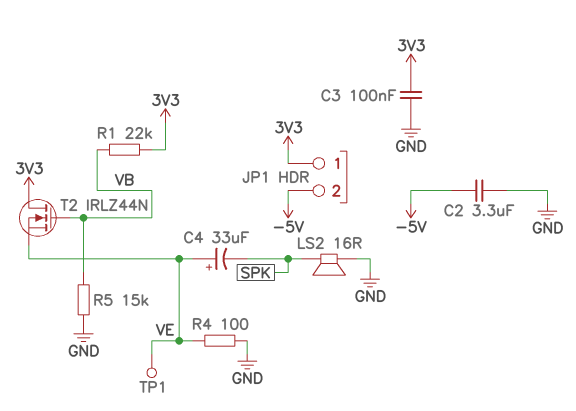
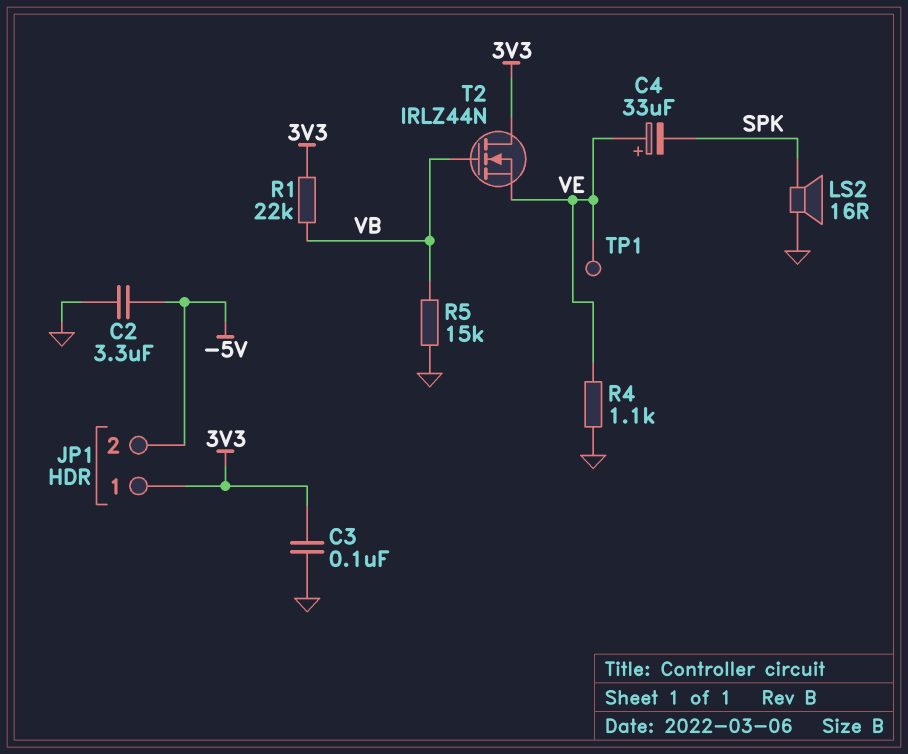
R4: 100 (GND, VE) -> 1.1k (GND, VE)

